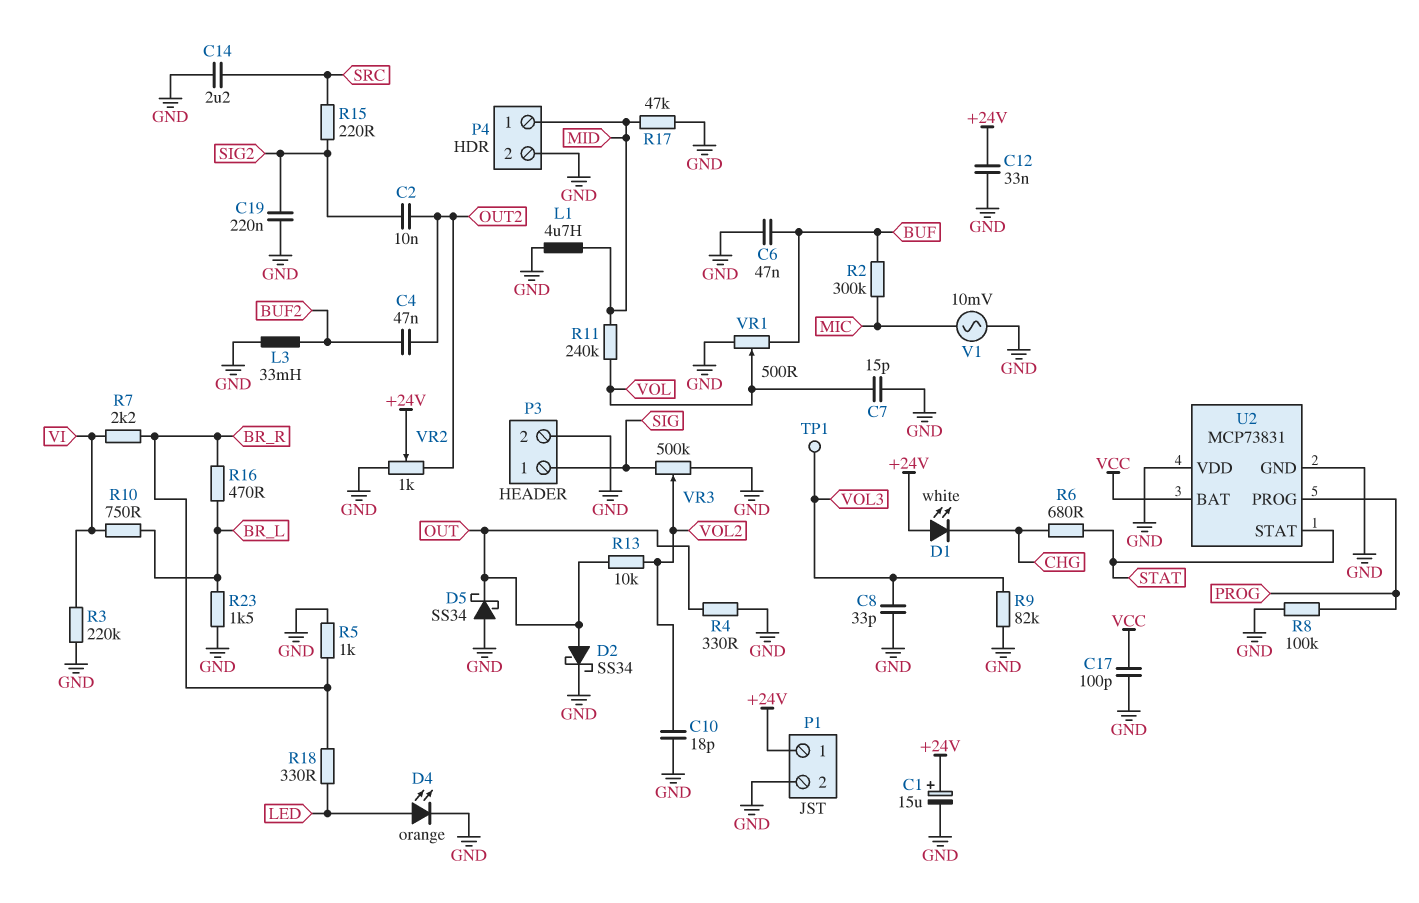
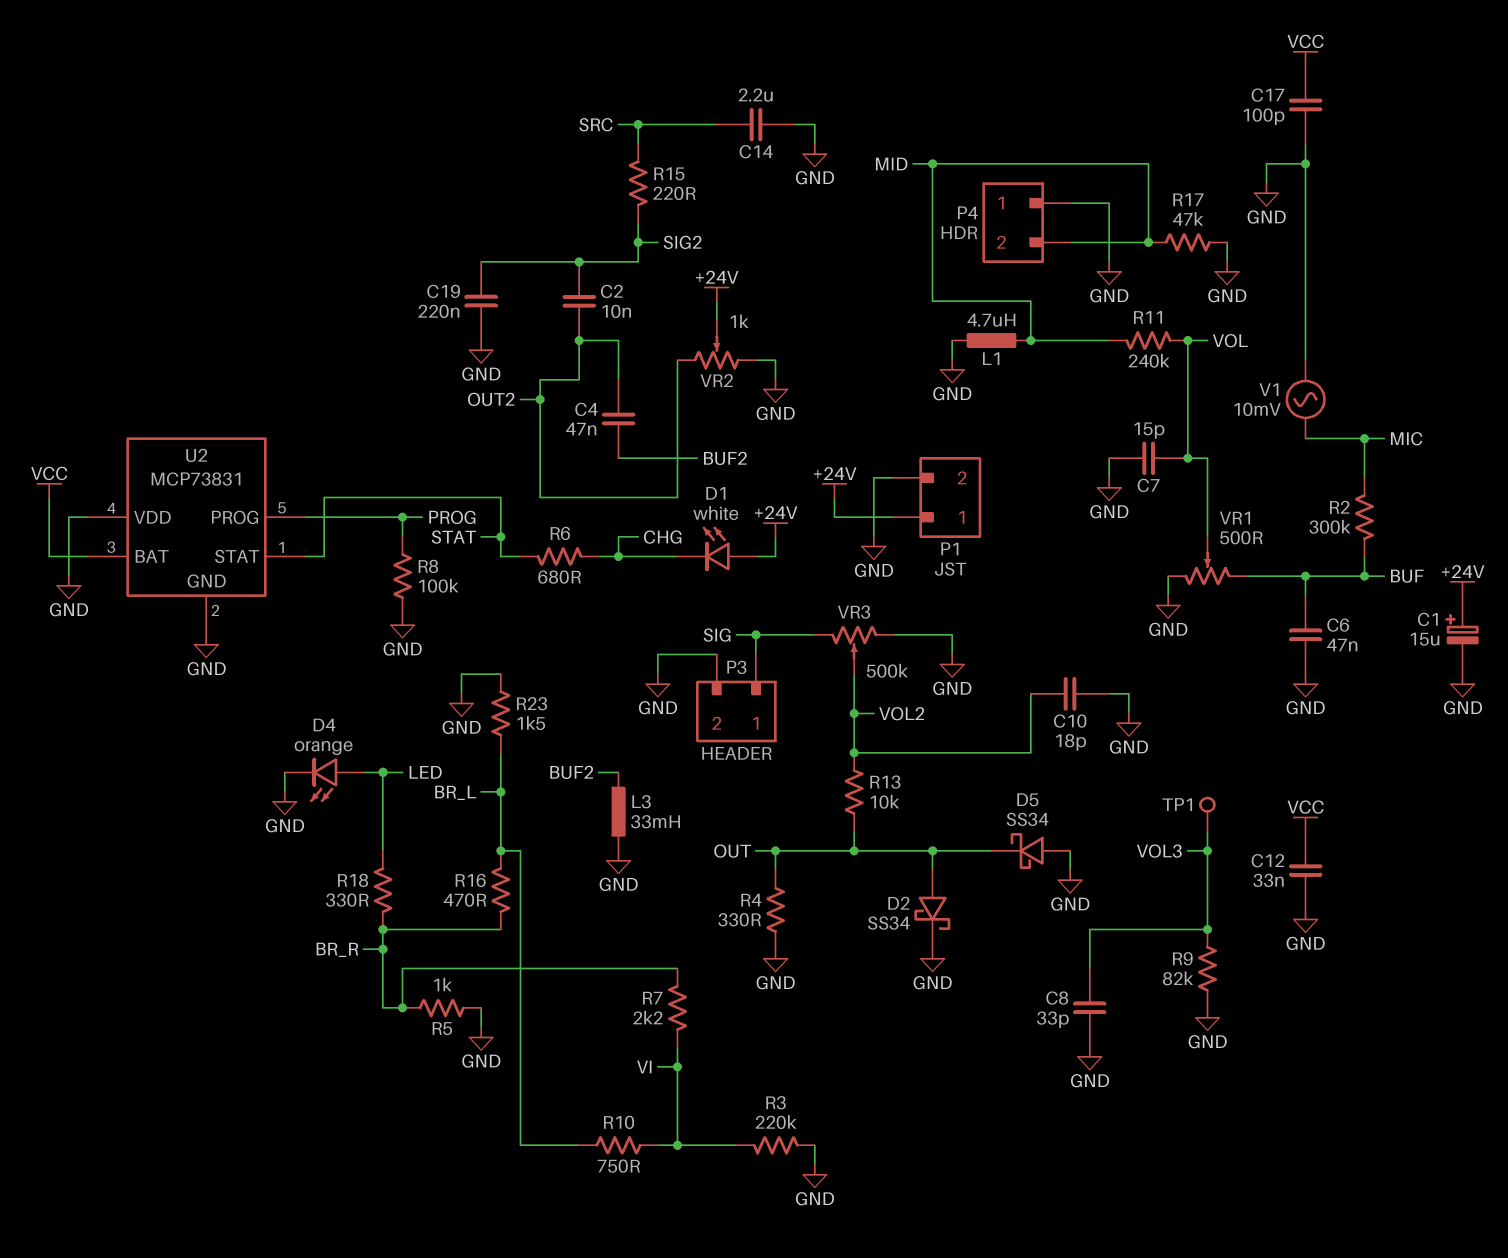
C12: 33nF (+24V, GND) -> 33nF (GND, VCC)
P4 pin 1: MID -> GND
P4 pin 2: GND -> MID

